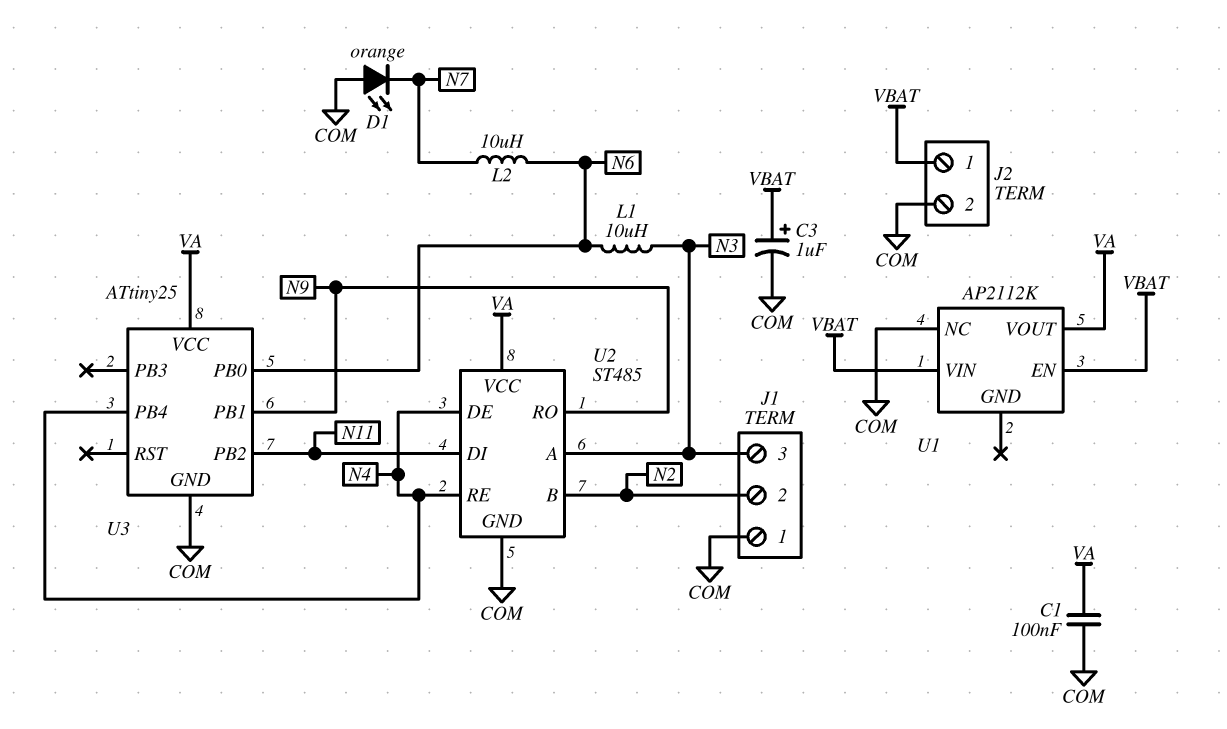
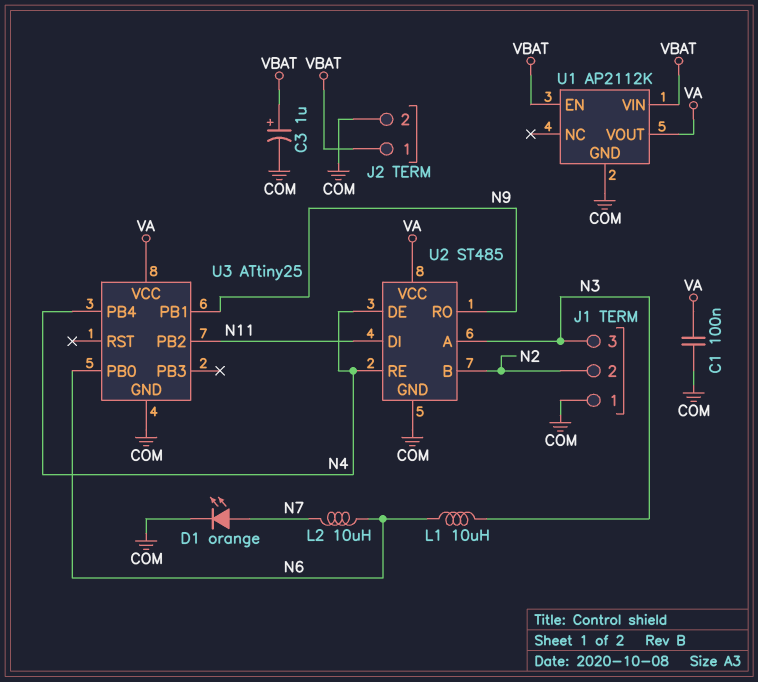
D1: LED orange (A COM, K N7) -> LED orange (A N7, K COM)
U1 pin GND: none -> COM
U1 pin NC: COM -> none

